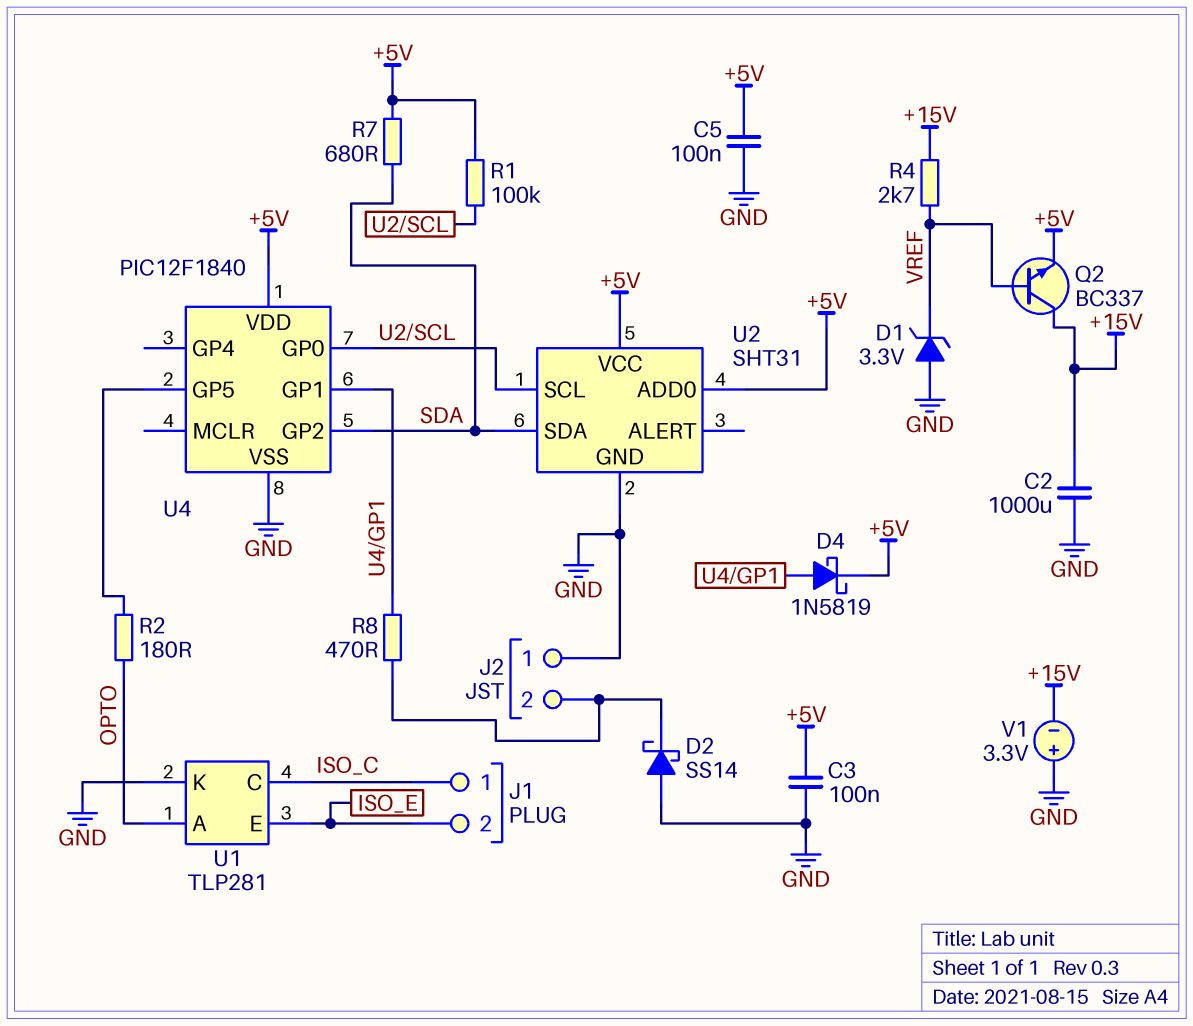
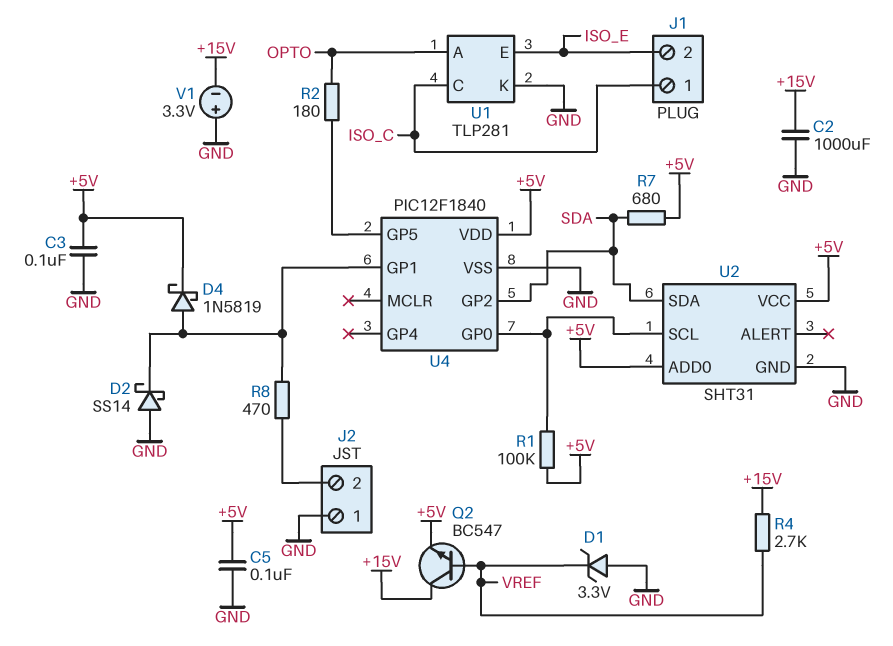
D2: schottky SS14 (A GND, K J2/2) -> schottky SS14 (A GND, K U4/GP1)
Q2: NPN BC337 (B VREF, C +15V, E +5V) -> NPN BC547 (B VREF, C +15V, E +5V)

